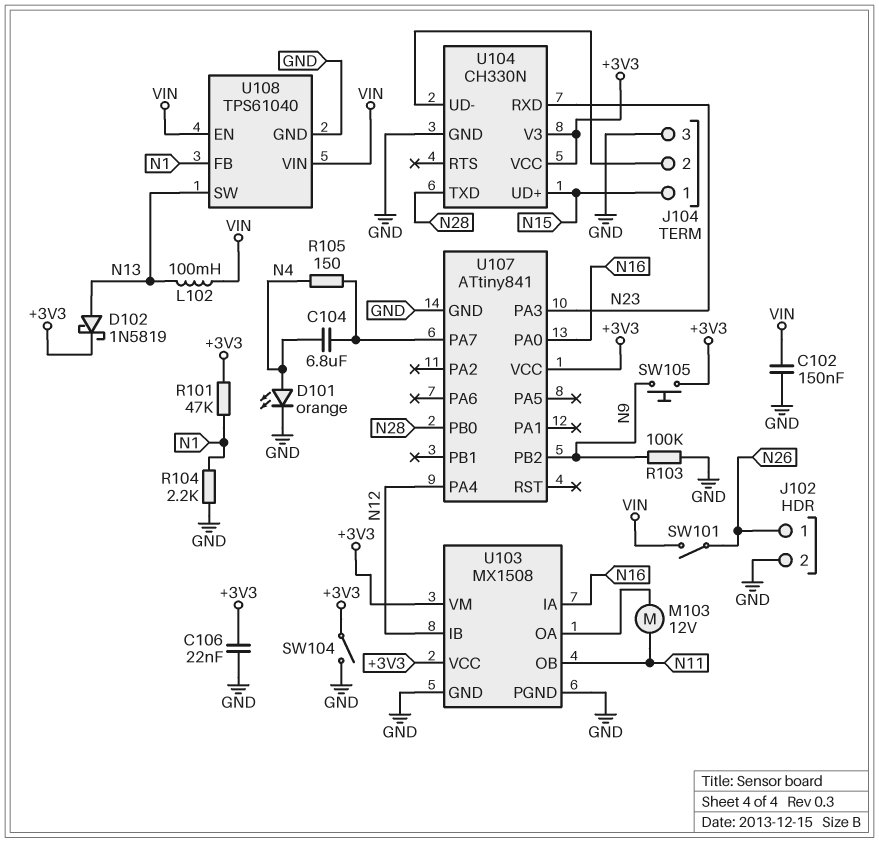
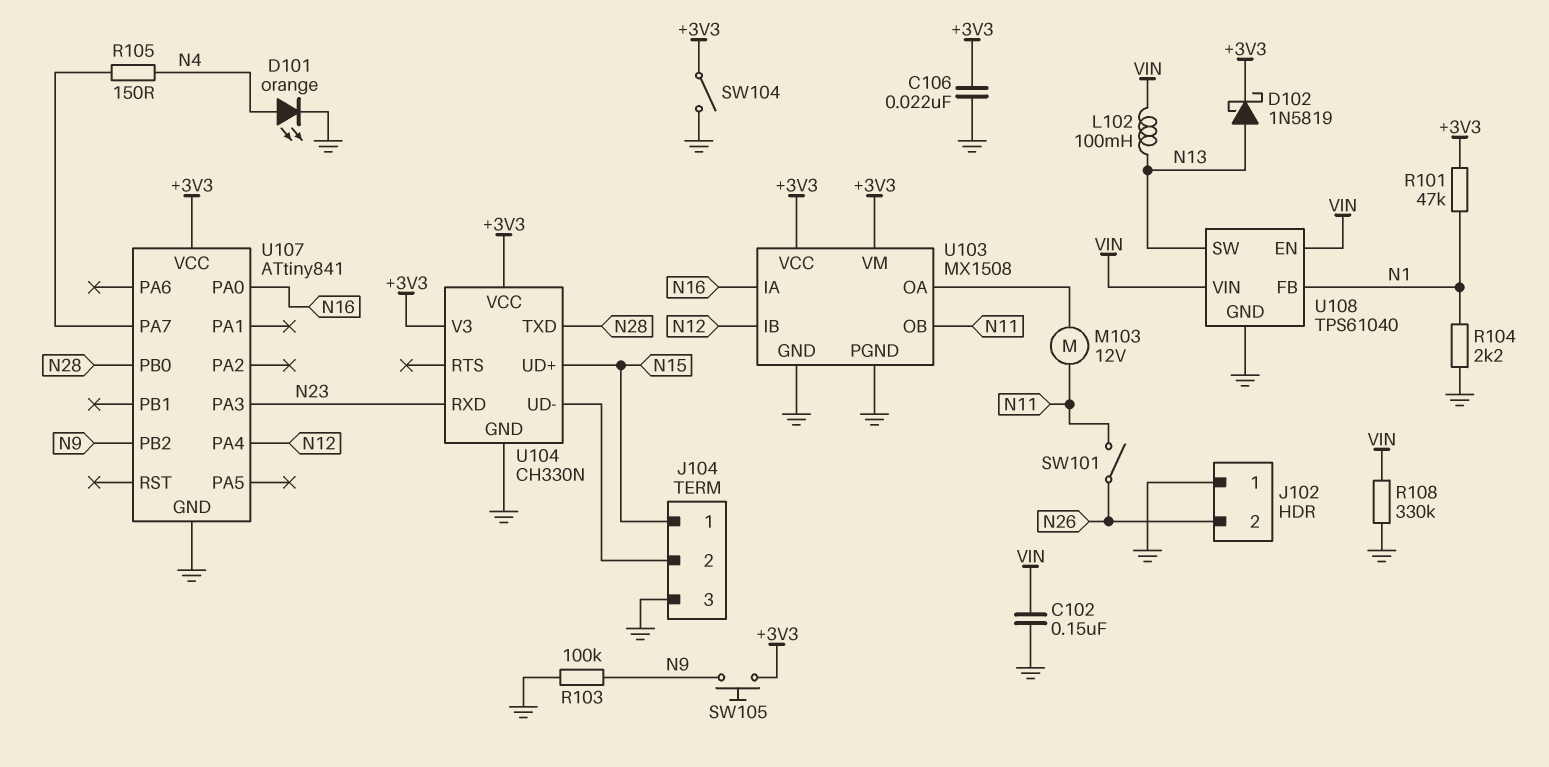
C104: 6.8uF (N4, U107/PA7) -> none
J102 pin 1: N26 -> GND
J102 pin 2: GND -> N26
R108: none -> 330k (GND, VIN)
SW101: switch (N26, VIN) -> switch (N11, N26)

